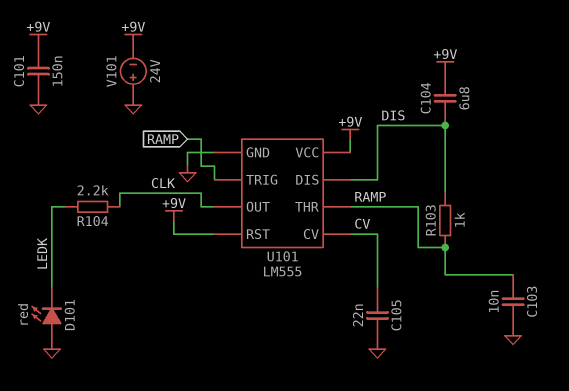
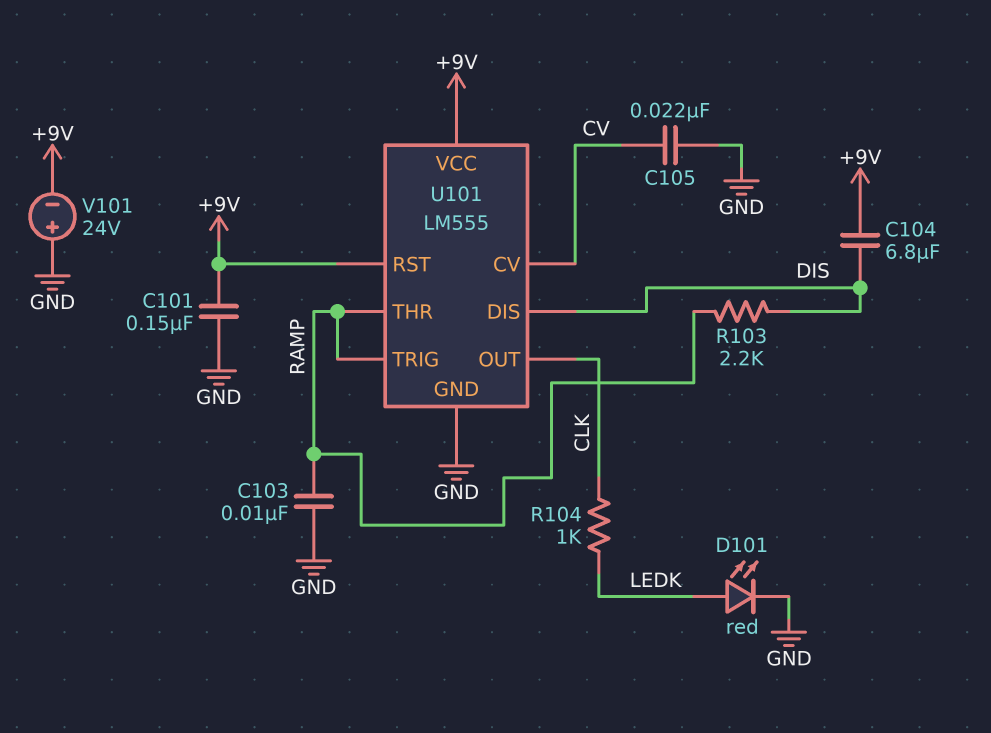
D101: LED red (A GND, K LEDK) -> LED red (A LEDK, K GND)
R103: 1k (DIS, RAMP) -> 2.2k (DIS, RAMP)
R104: 2.2k (CLK, LEDK) -> 1k (CLK, LEDK)

